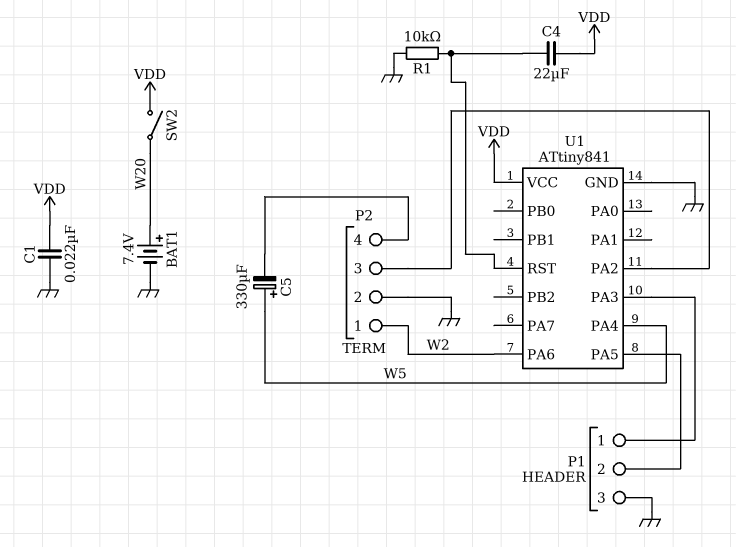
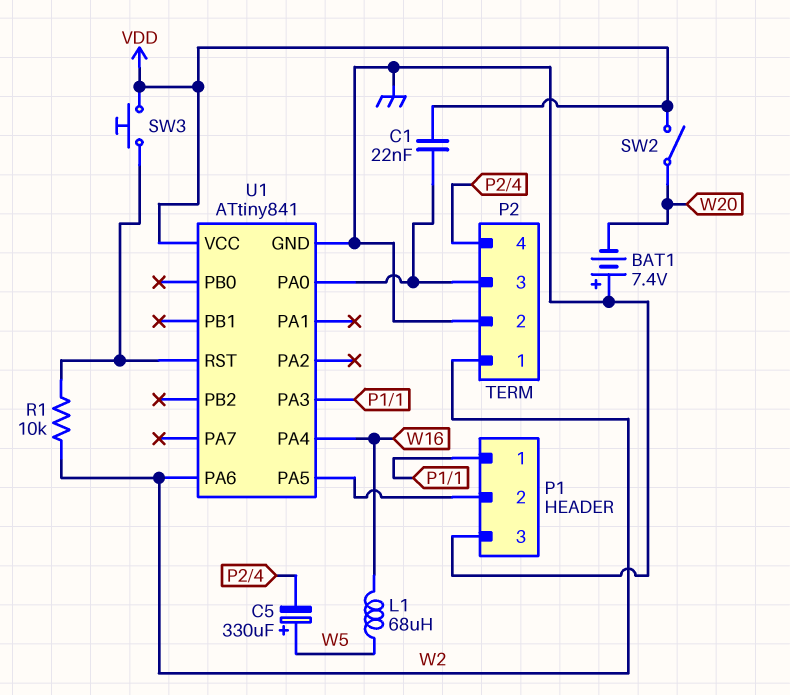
BAT1: 7.4V (plus W20, minus GND) -> 7.4V (plus GND, minus W20)
C1: 22nF (GND, VDD) -> 22nF (P2/3, VDD)
C4: 22uF (U1/RST, VDD) -> none
L1: none -> 68uH (W5, W16)
R1: 10k (GND, U1/RST) -> 10k (U1/RST, W2)
SW3: none -> button (U1/RST, VDD)
U1 pin PA0: none -> P2/3
U1 pin PA2: P2/3 -> none
U1 pin PA4: W5 -> W16

